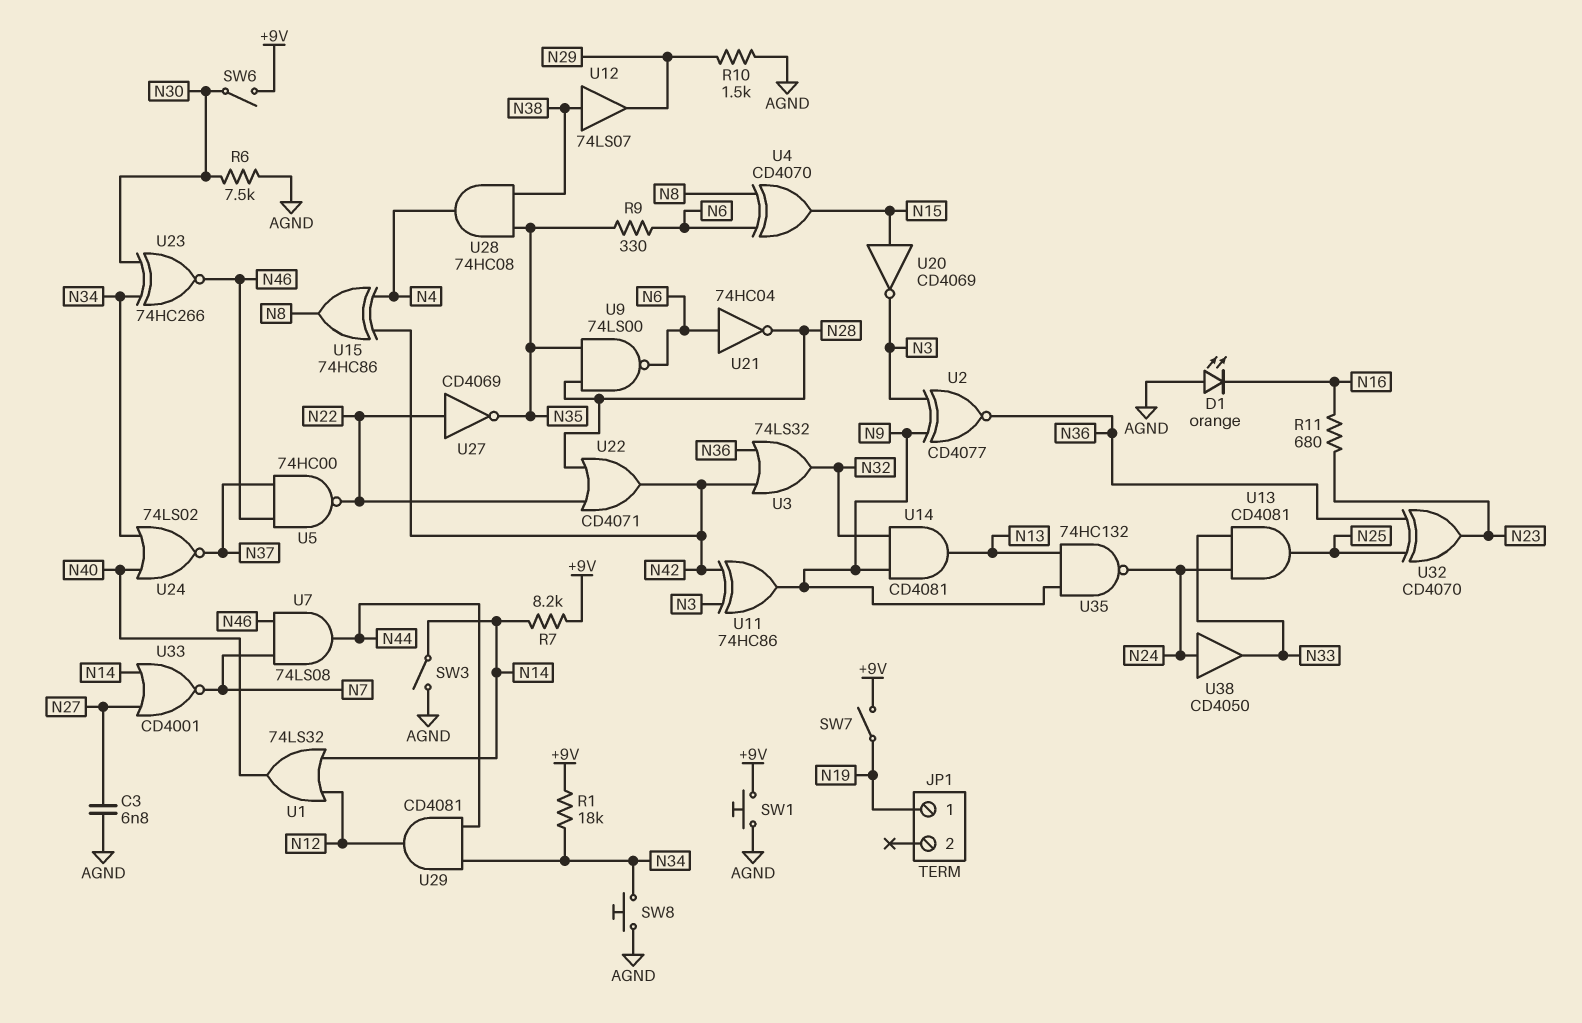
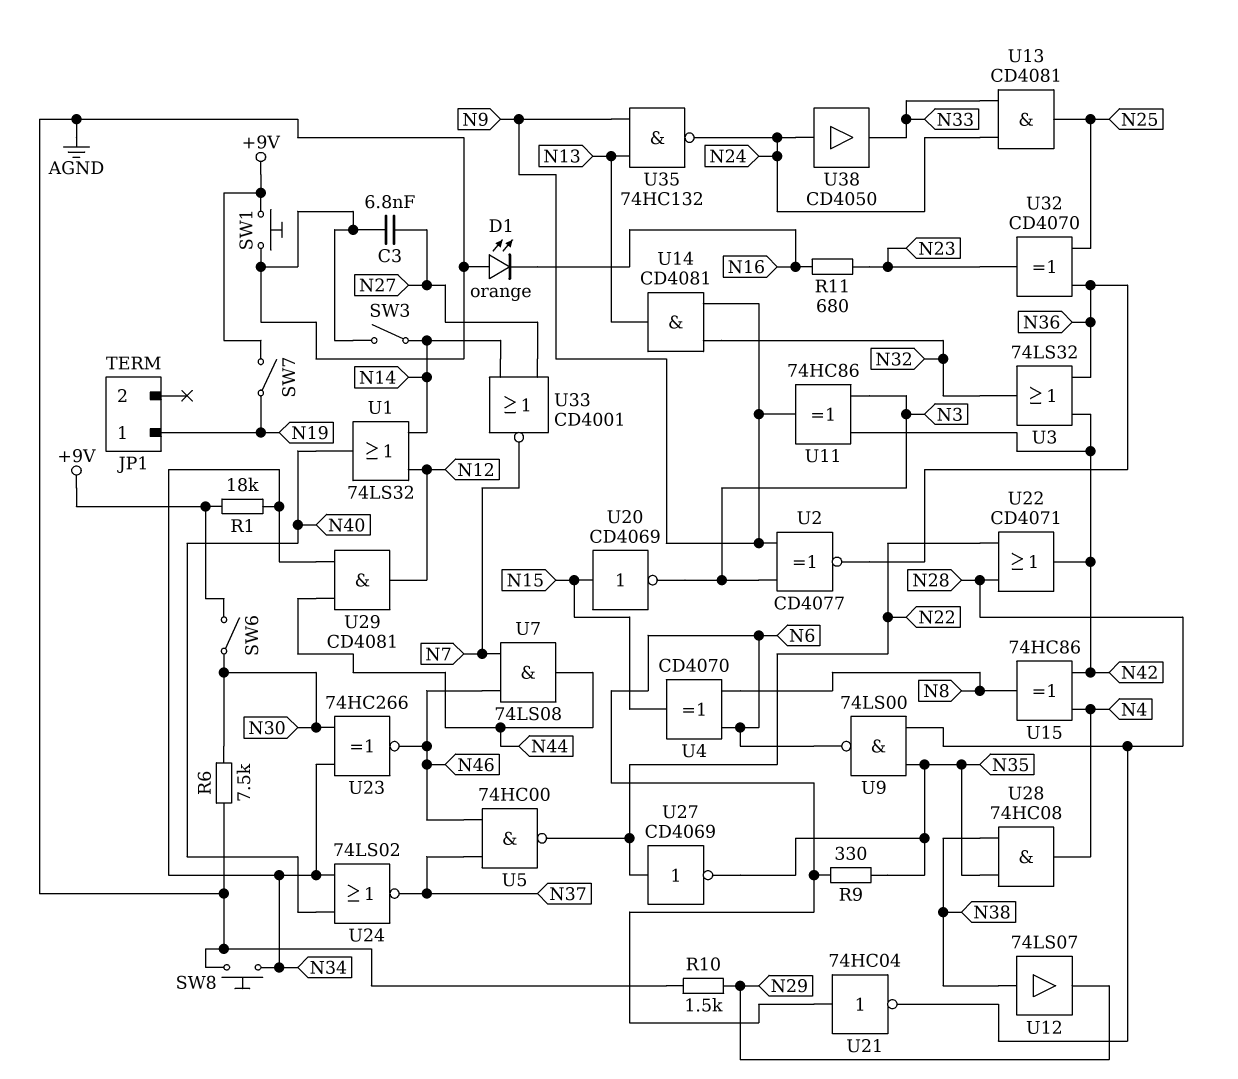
R7: 8.2k (+9V, N14) -> none

